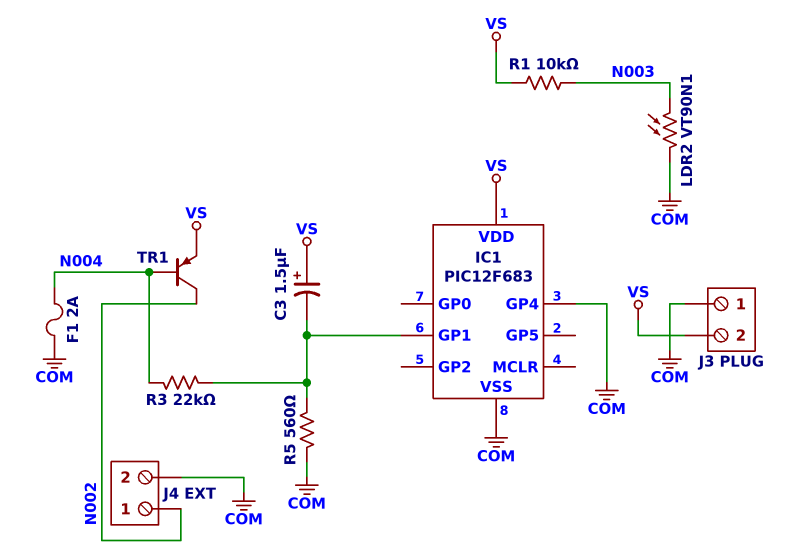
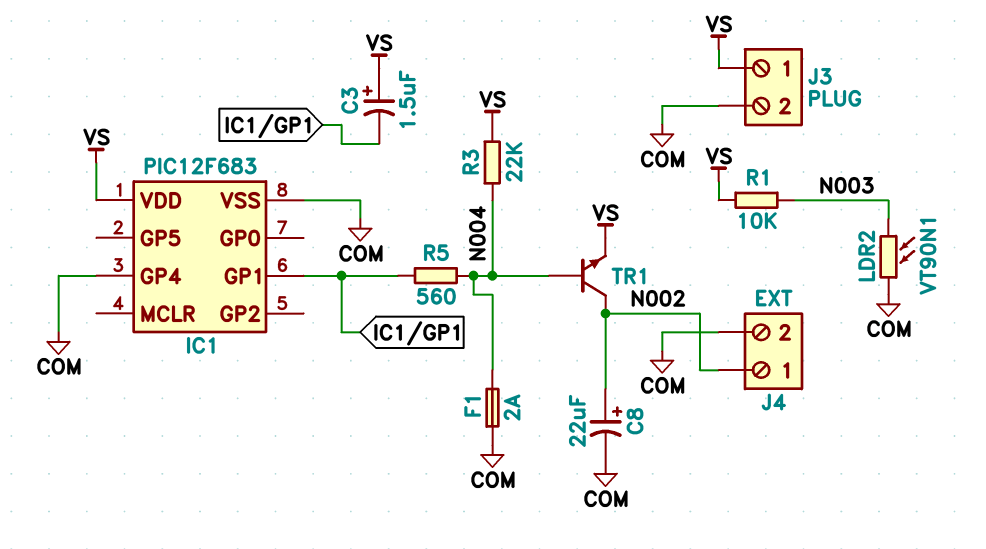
C8: none -> 22uF (plus N002, minus COM)
J3 pin 1: COM -> VS
J3 pin 2: VS -> COM
R3: 22k (IC1/GP1, N004) -> 22k (N004, VS)
R5: 560 (COM, IC1/GP1) -> 560 (IC1/GP1, N004)
TR1: PNP (B N004, C N002, E VS) -> NPN (B N004, C N002, E VS)

